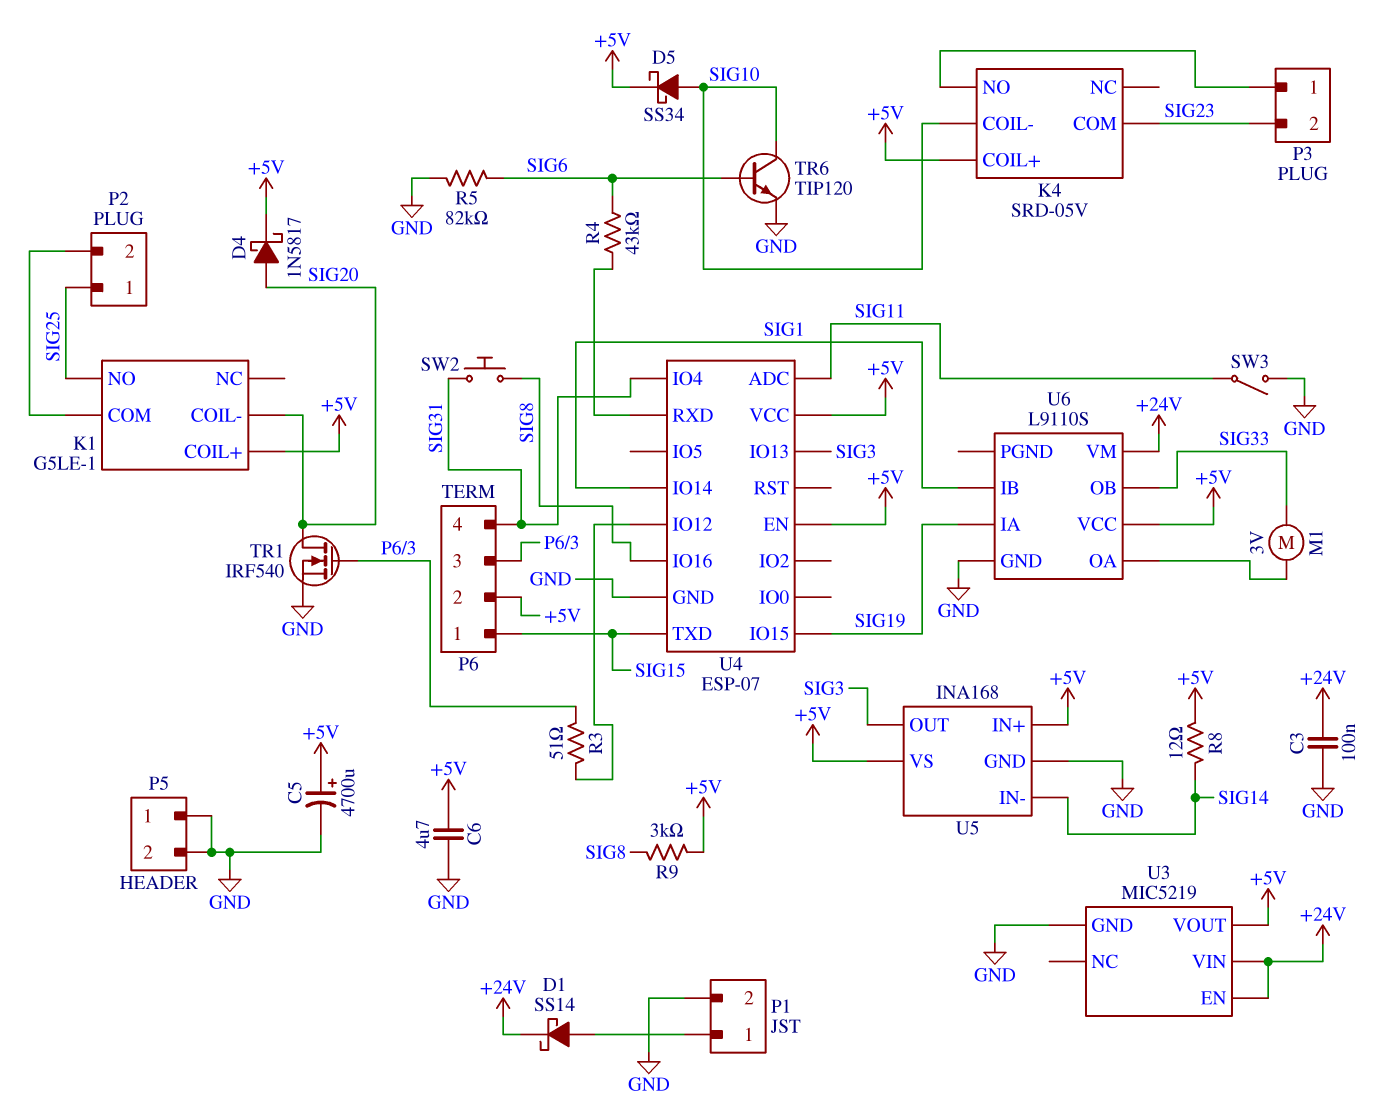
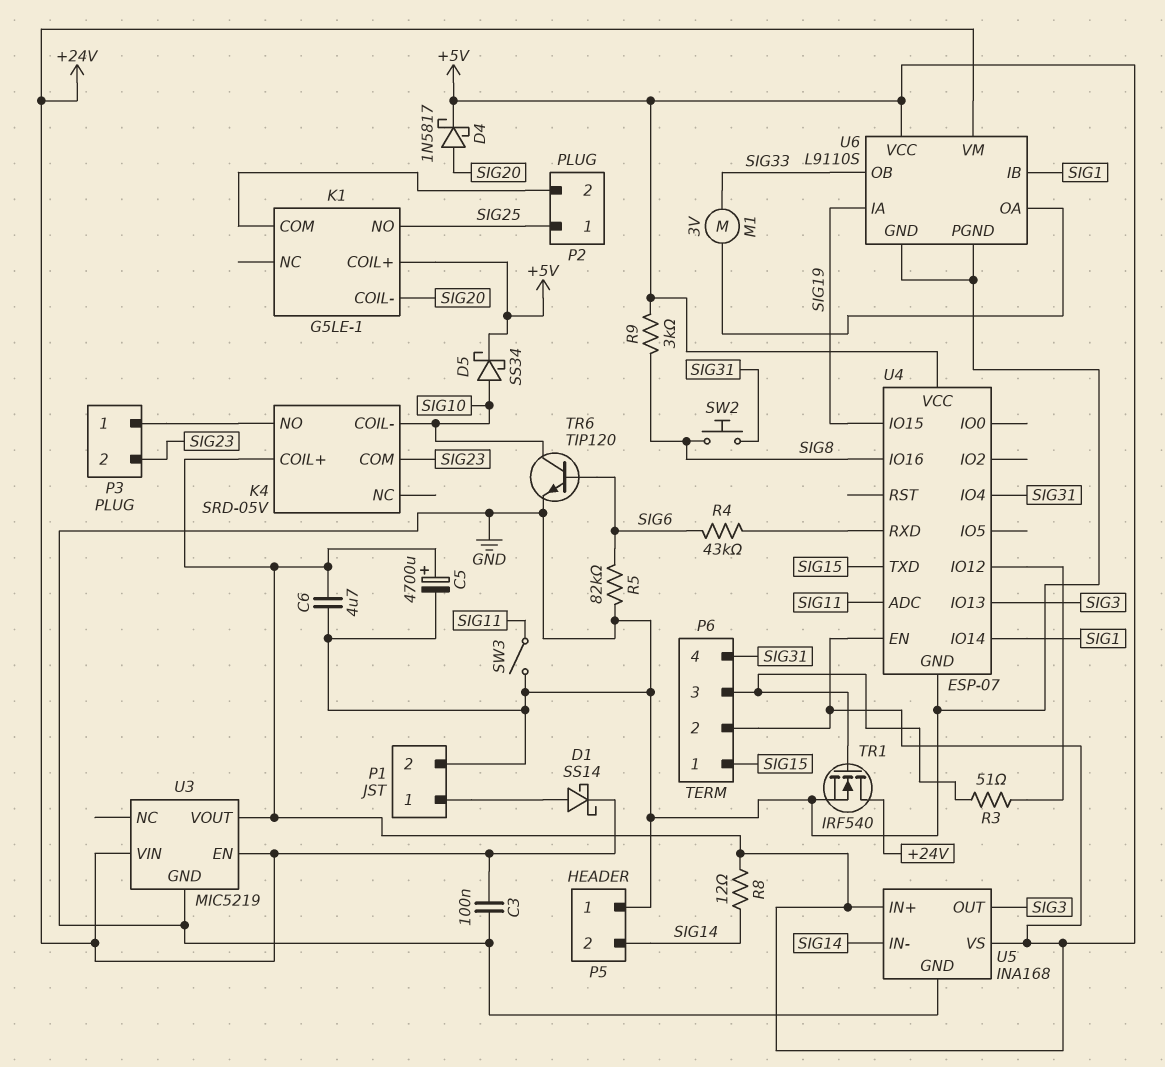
P5 pin 2: GND -> SIG14
TR1: NMOS IRF540 (G P6/3, D SIG20, S GND) -> NMOS IRF540 (G P6/3, D +24V, S GND)
U6 pin PGND: none -> GND

